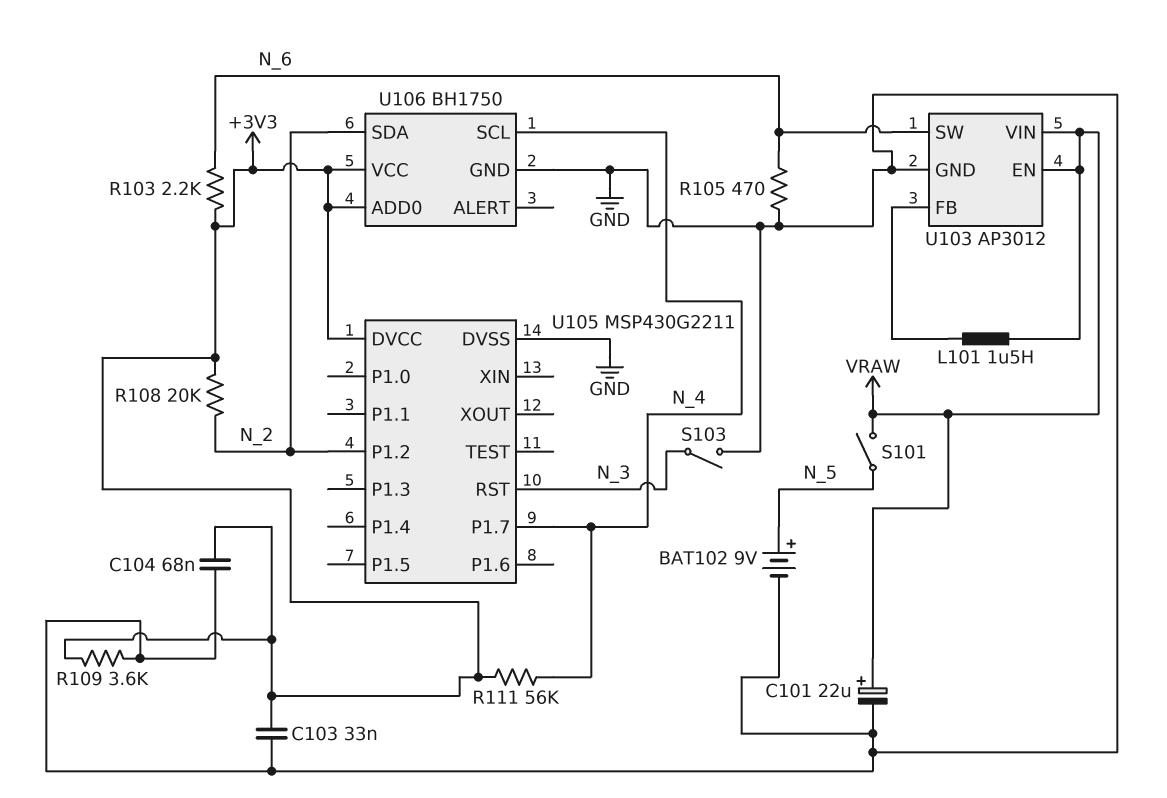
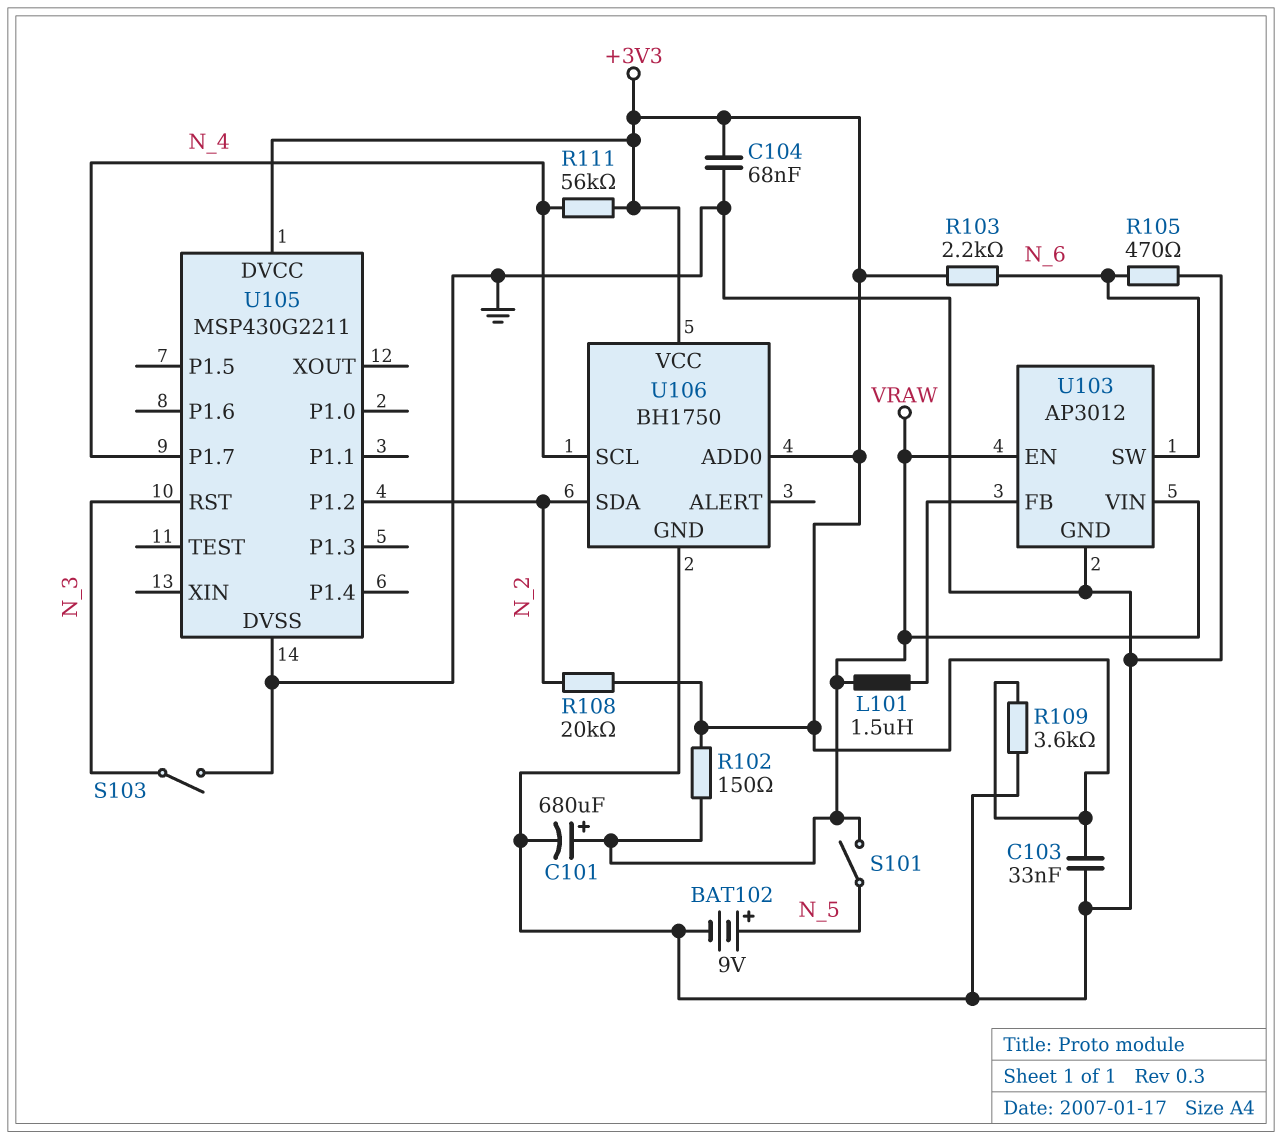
C101: 22uF (plus VRAW, minus GND) -> 680uF (plus VRAW, minus GND)
R102: none -> 150 (+3V3, VRAW)

